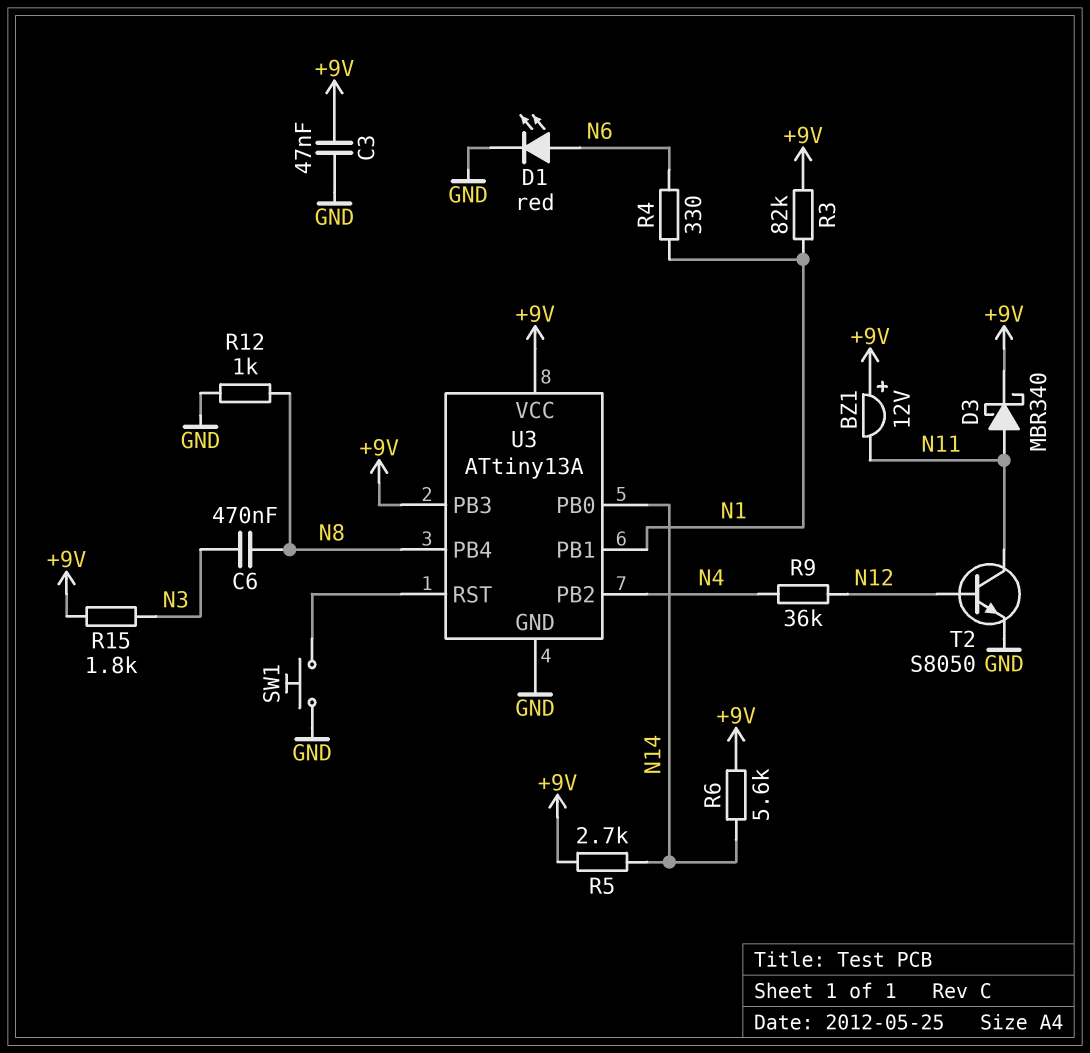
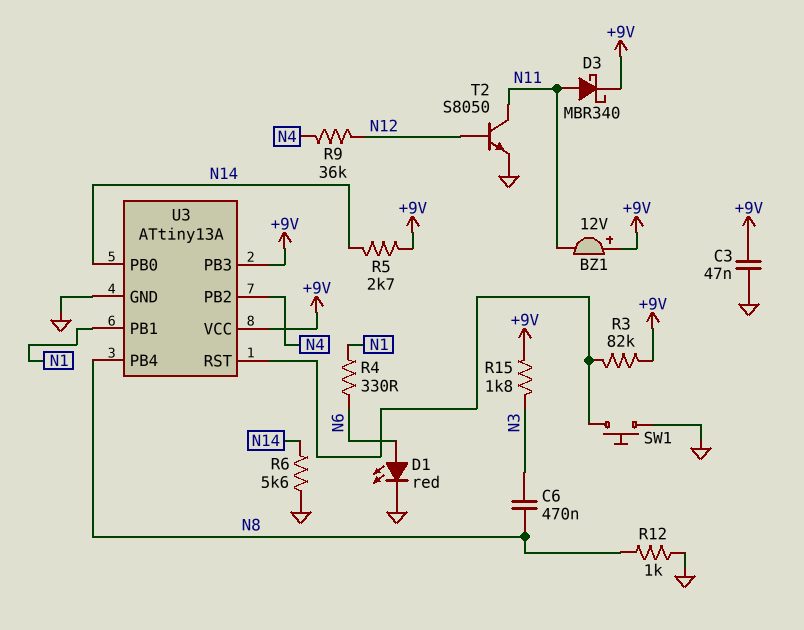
R3: 82k (+9V, N1) -> 82k (+9V, U3/RST)
R6: 5.6k (+9V, N14) -> 5.6k (GND, N14)

